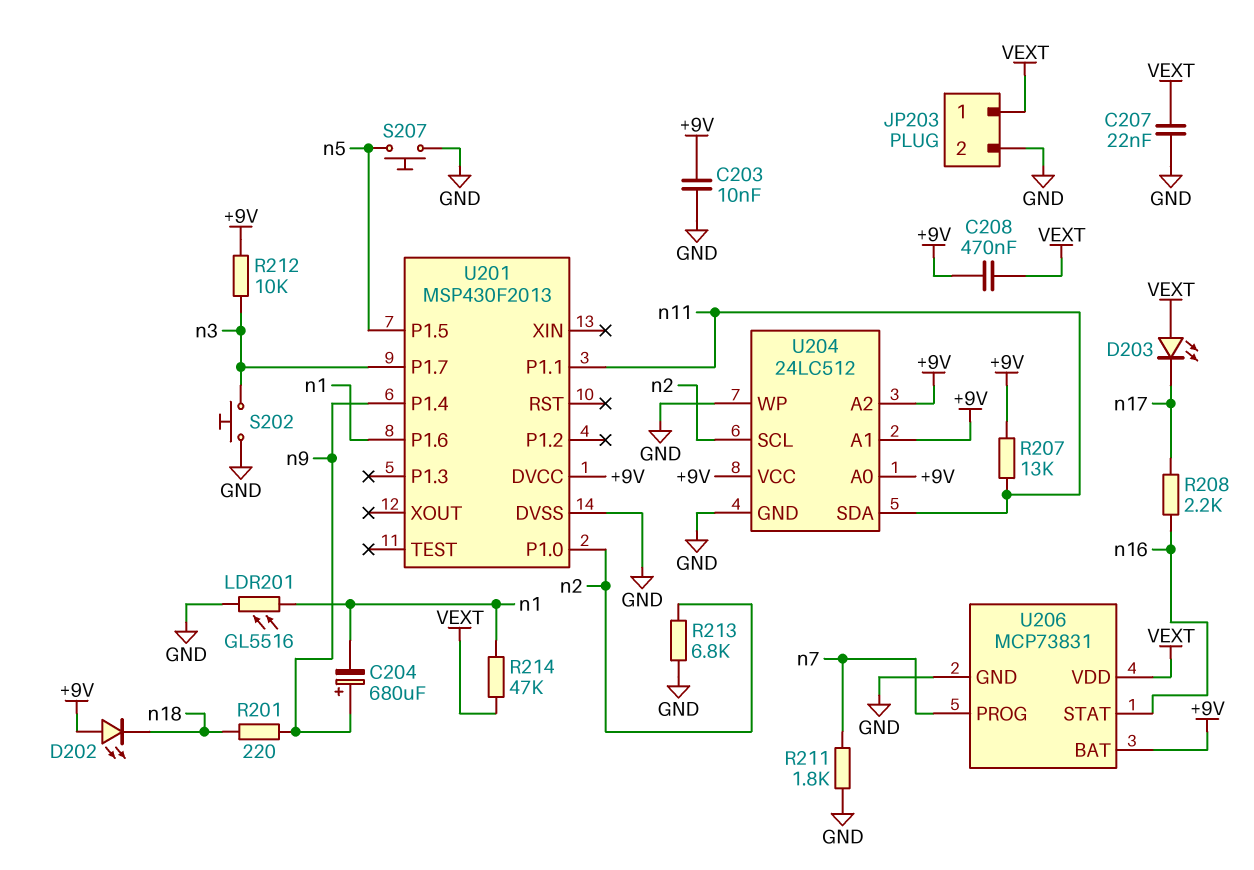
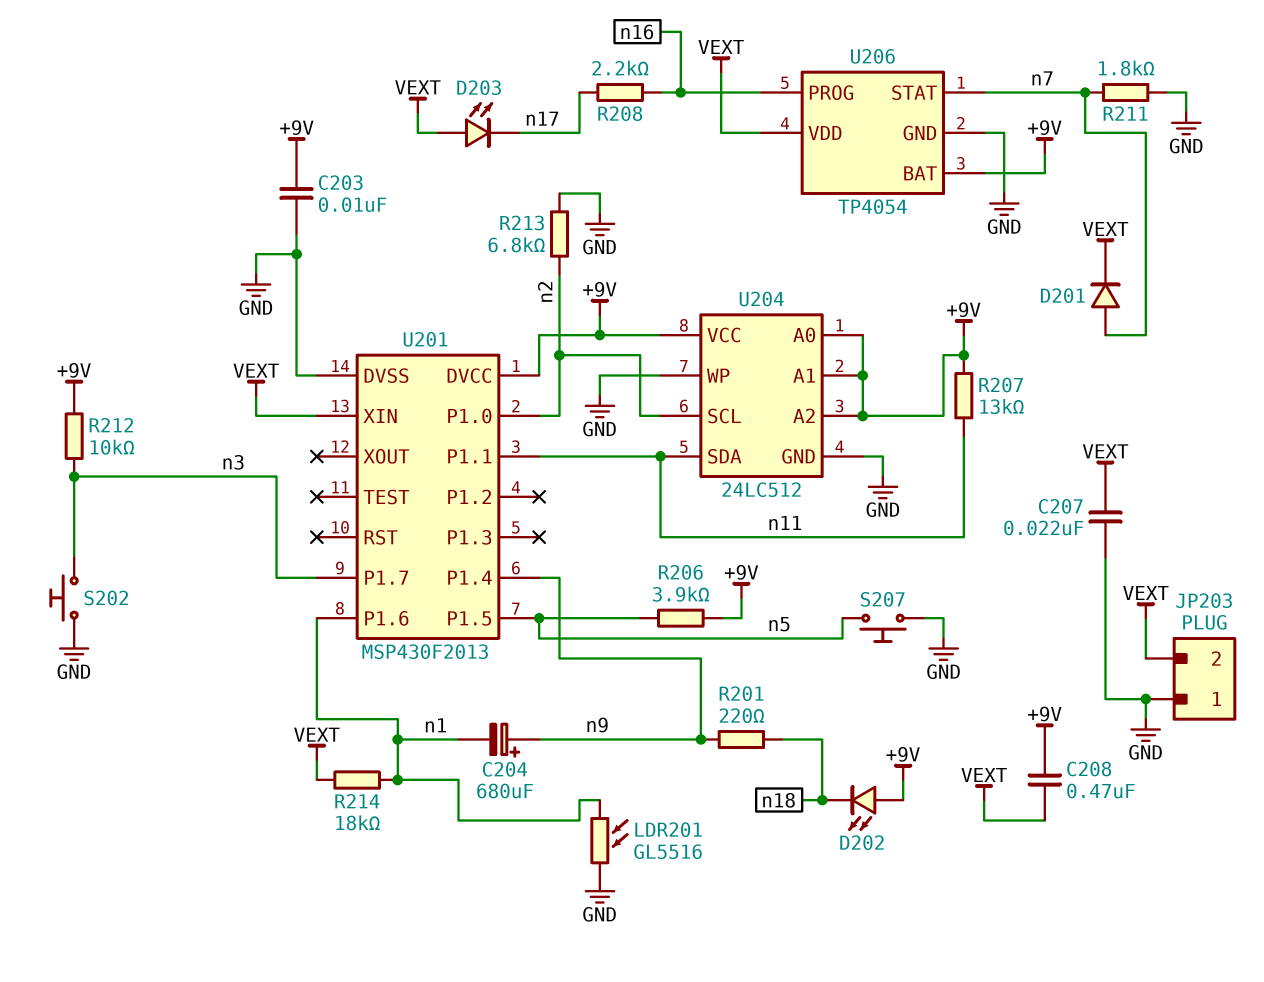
D201: none -> diode (A n7, K VEXT)
JP203 pin 1: VEXT -> GND
JP203 pin 2: GND -> VEXT
R206: none -> 3.9k (+9V, n5)
R214: 47k (VEXT, n1) -> 18k (VEXT, n1)
U201 pin XIN: none -> VEXT
U206: MCP73831 -> TP4054
U206 pin PROG: n7 -> n16
U206 pin STAT: n16 -> n7

